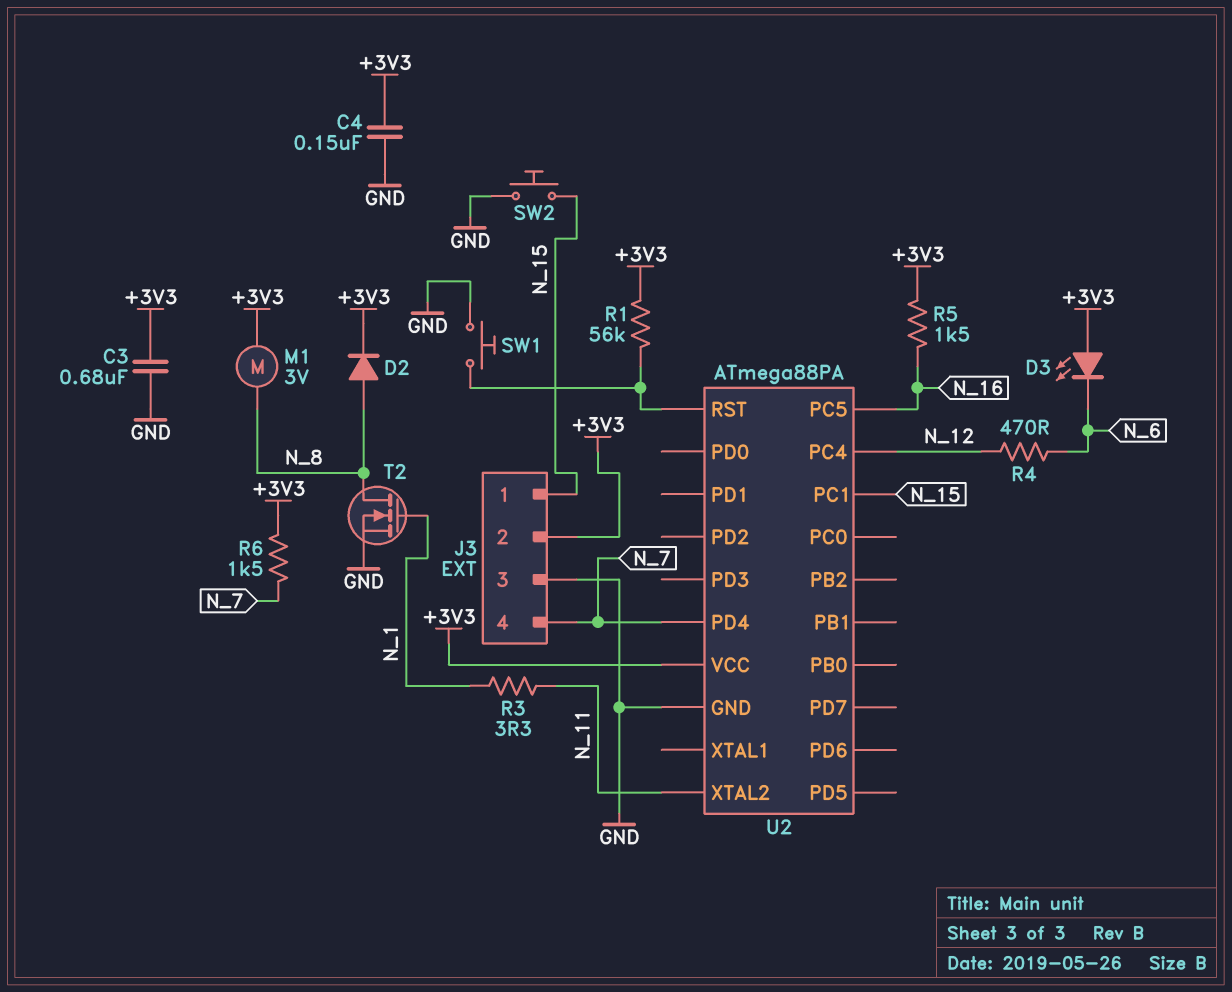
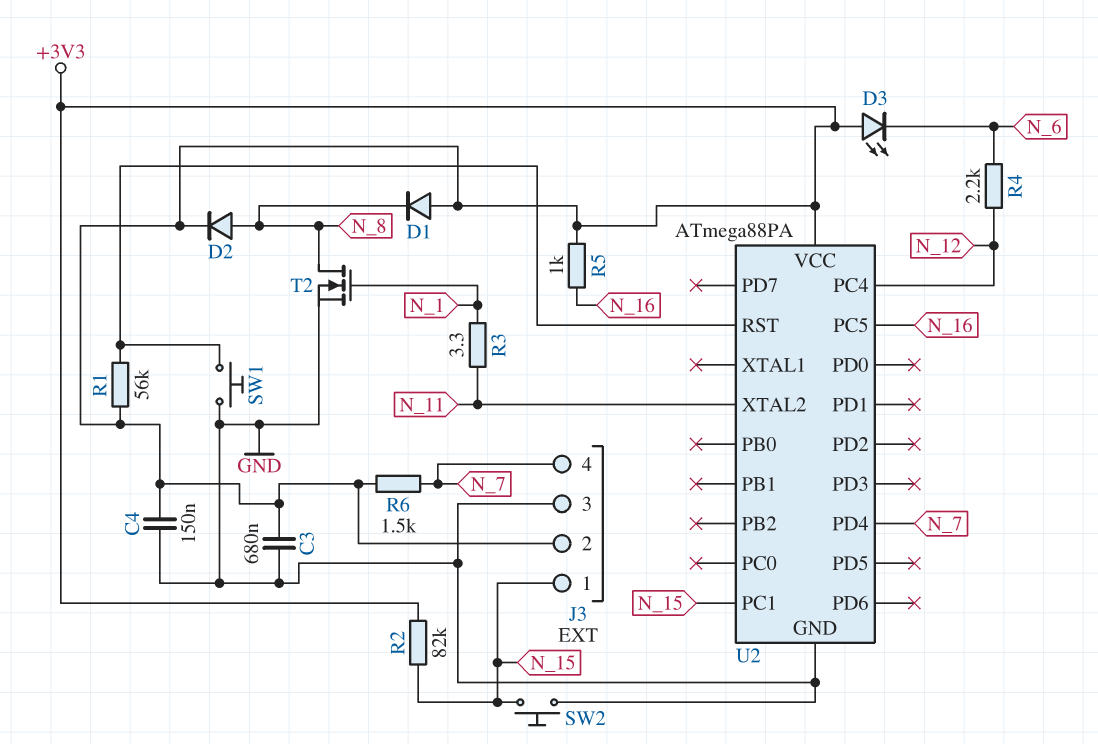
D1: none -> diode (A +3V3, K N_8)
M1: motor 3V (+3V3, N_8) -> none
R2: none -> 82k (+3V3, N_15)
R4: 470 (N_6, N_12) -> 2.2k (N_6, N_12)
R5: 1.5k (+3V3, N_16) -> 1k (+3V3, N_16)

